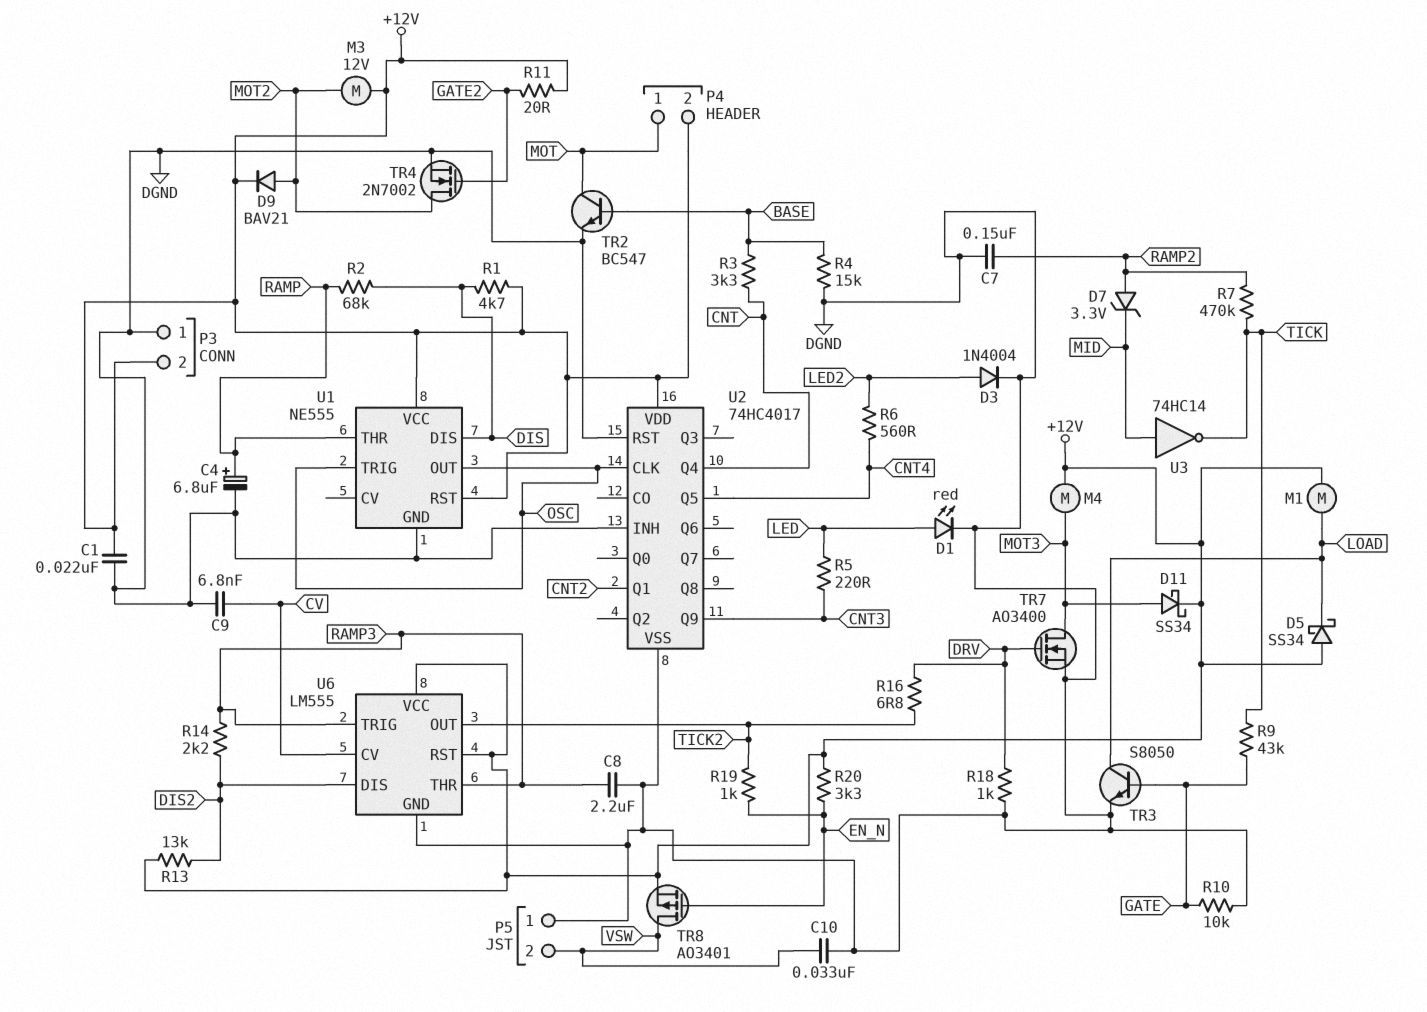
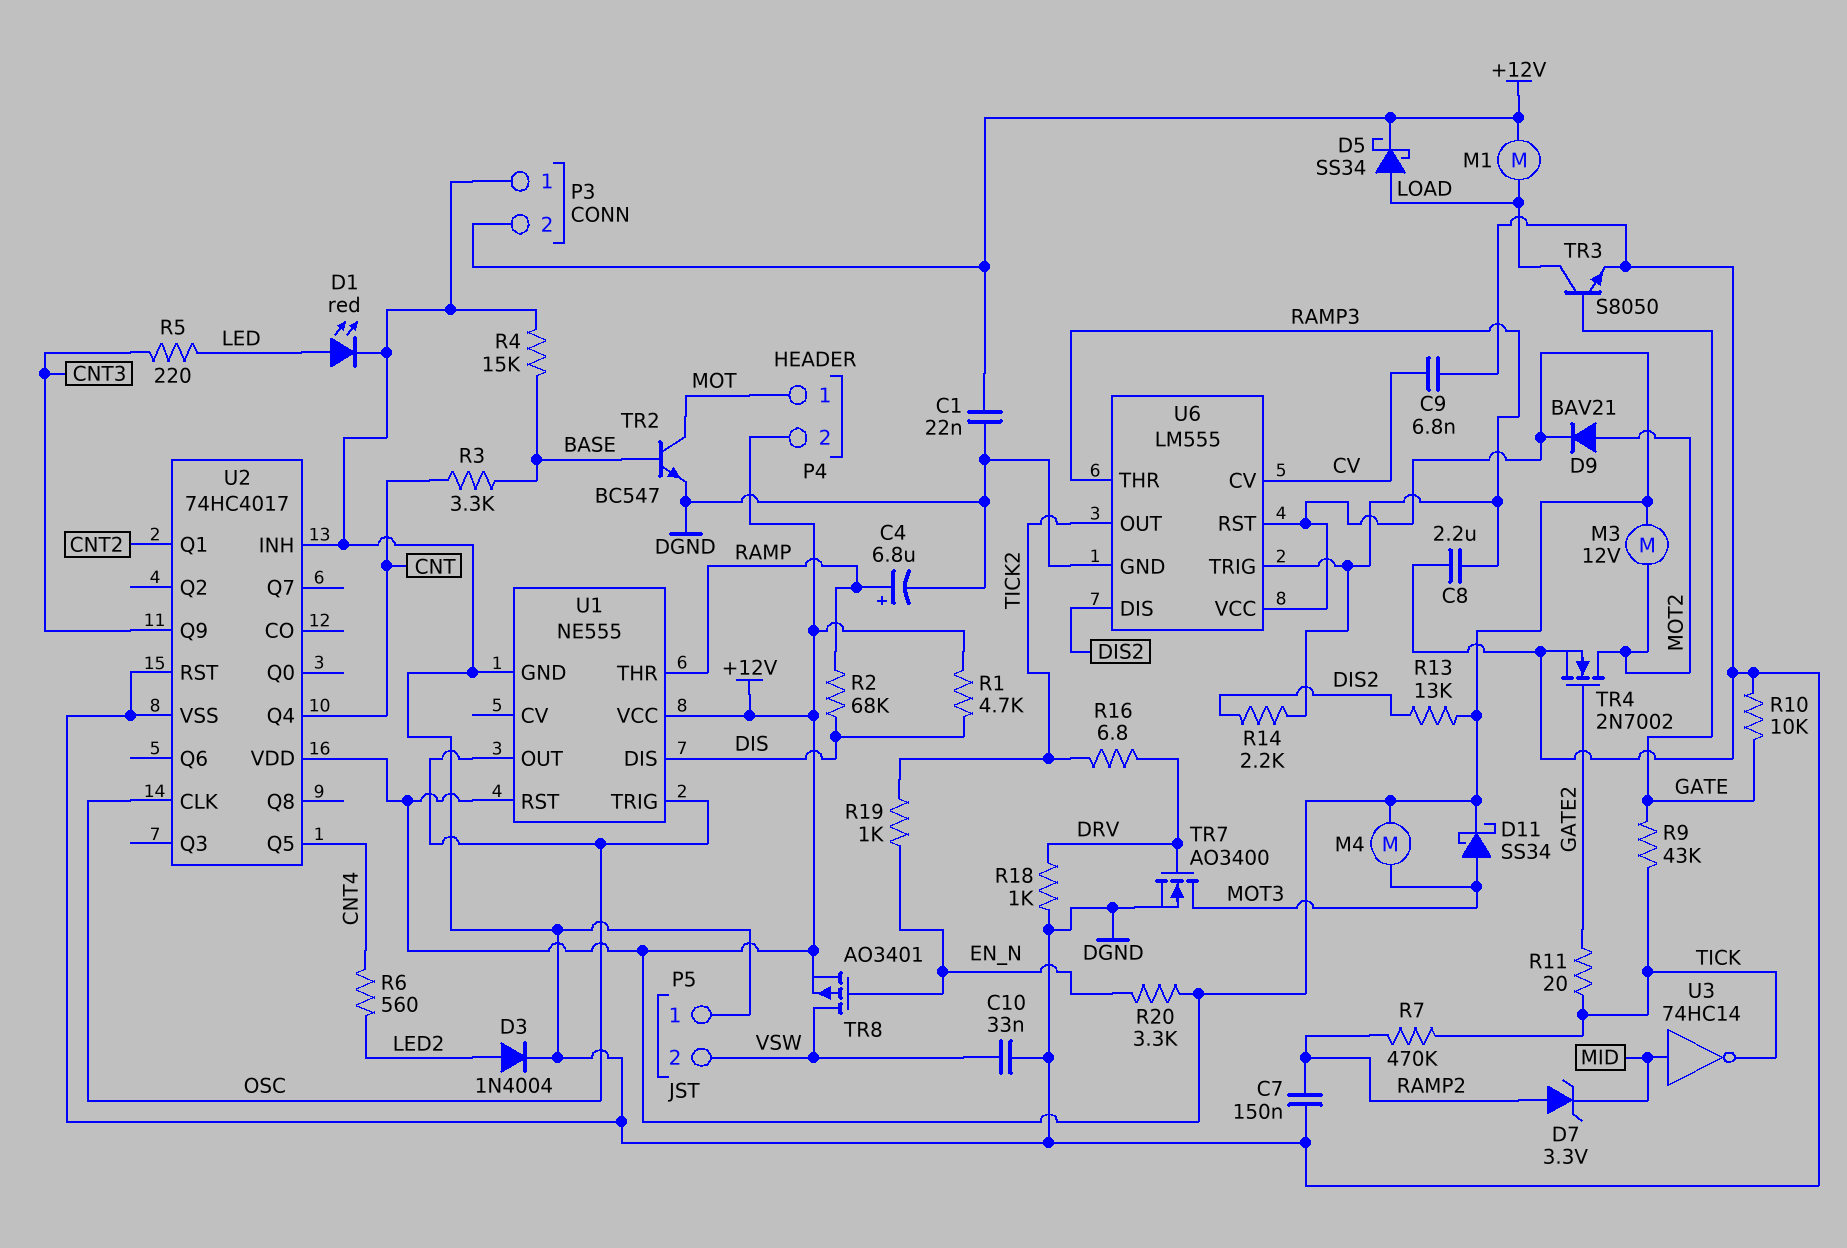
D5: schottky SS34 (A +12V, K LOAD) -> schottky SS34 (A LOAD, K +12V)
R11: 20 (+12V, GATE2) -> 20 (GATE2, TICK)

